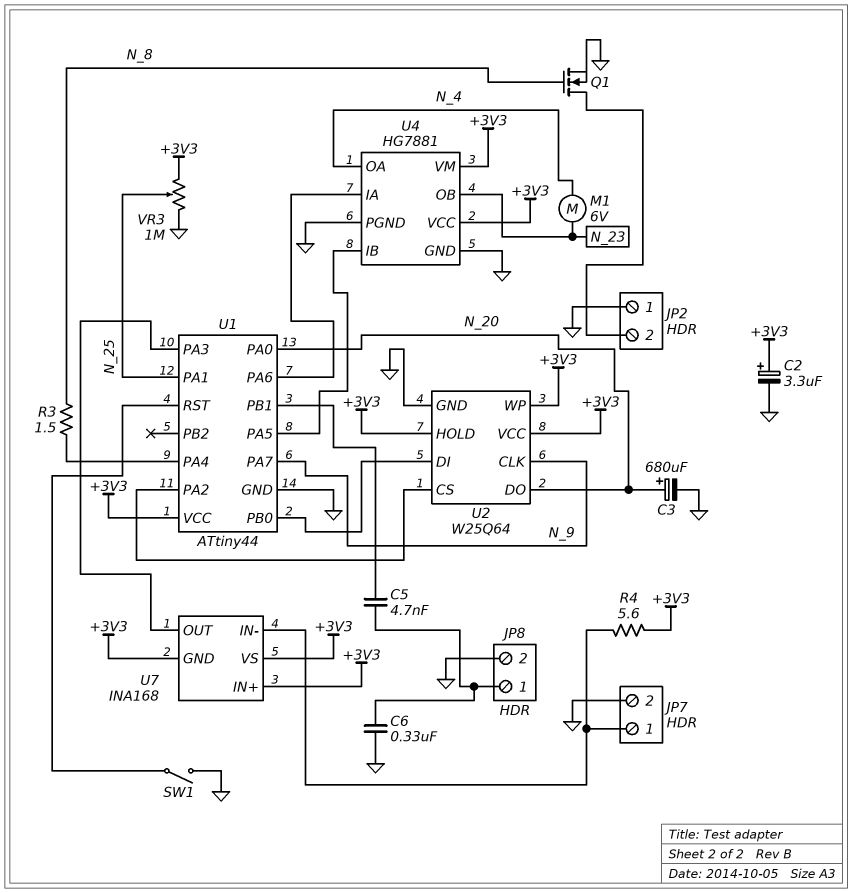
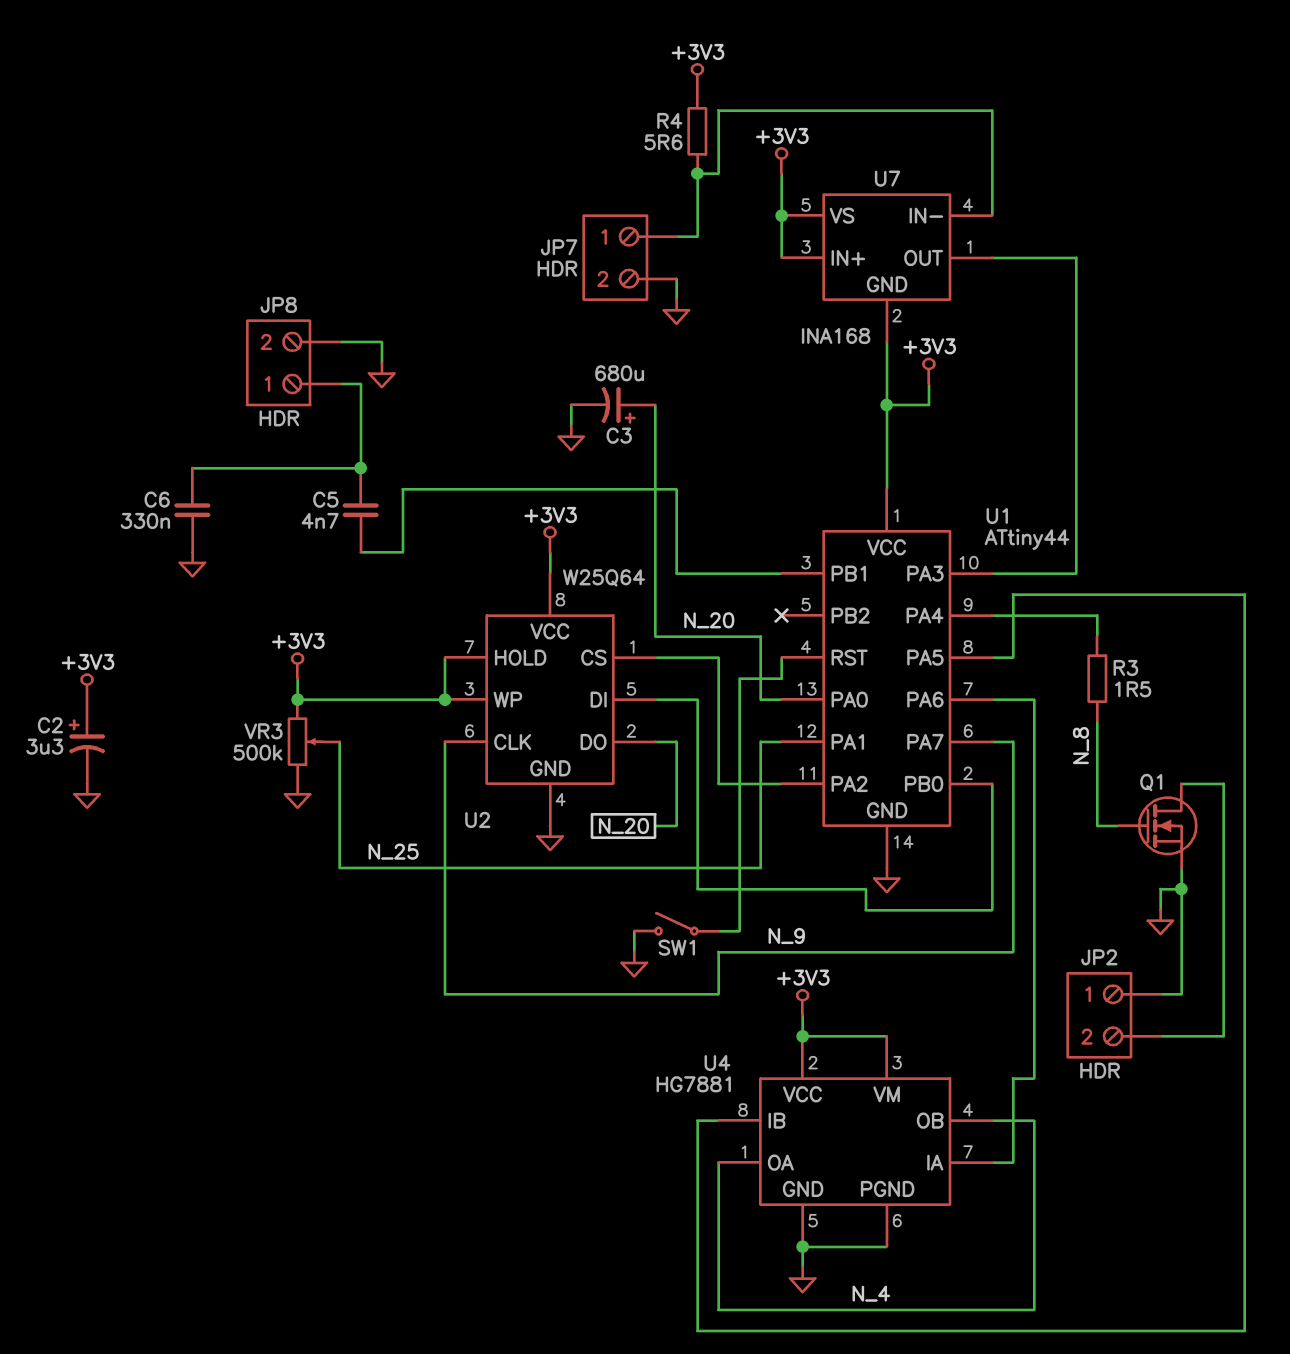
M1: motor 6V (N_4, N_23) -> none
U4 pin OB: N_23 -> N_4
VR3: 1M (+3V3, GND, wiper N_25) -> 500k (+3V3, GND, wiper N_25)

